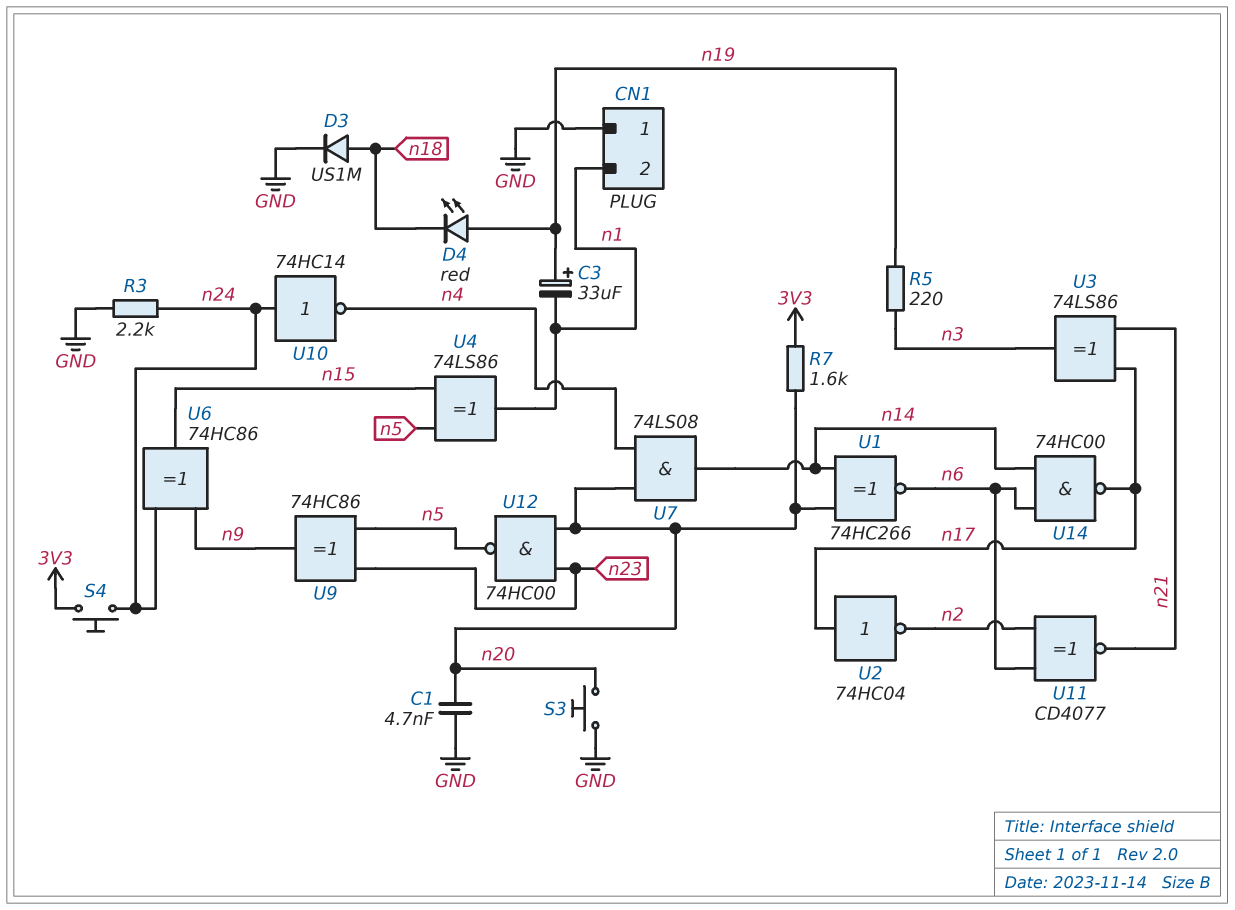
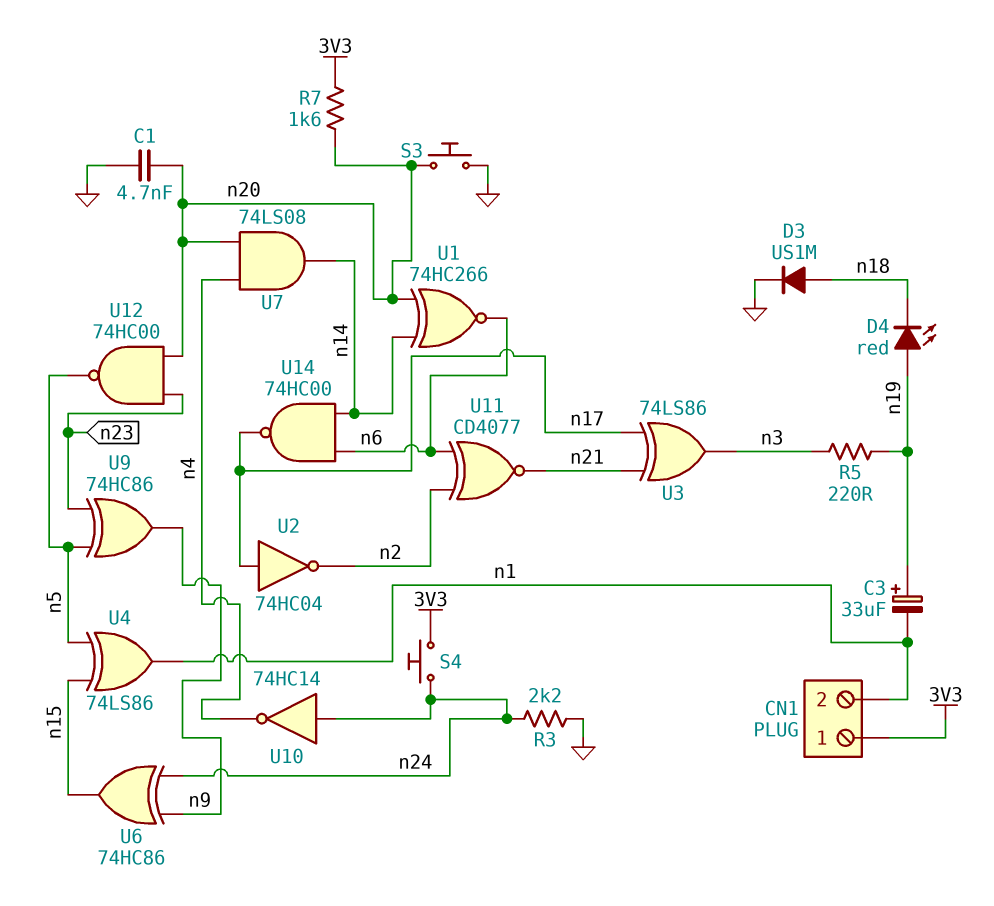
CN1 pin 1: GND -> 3V3

